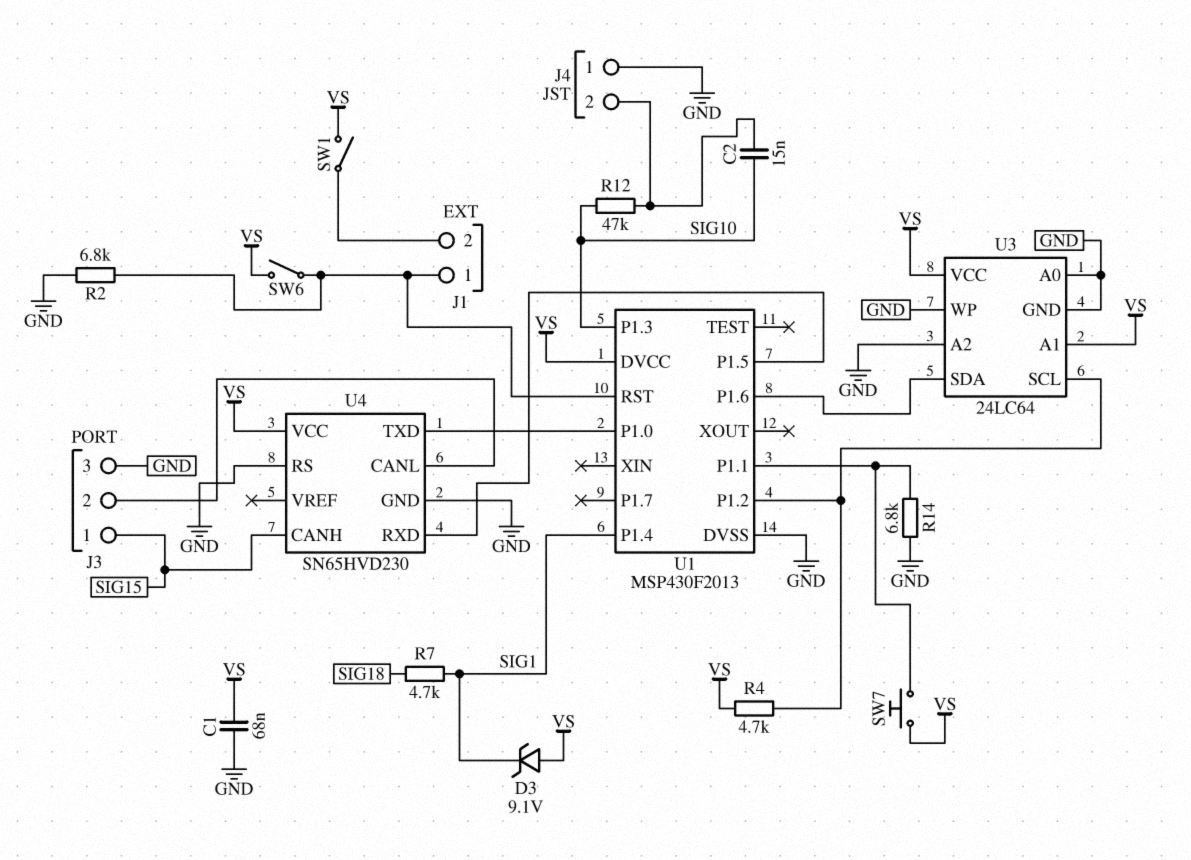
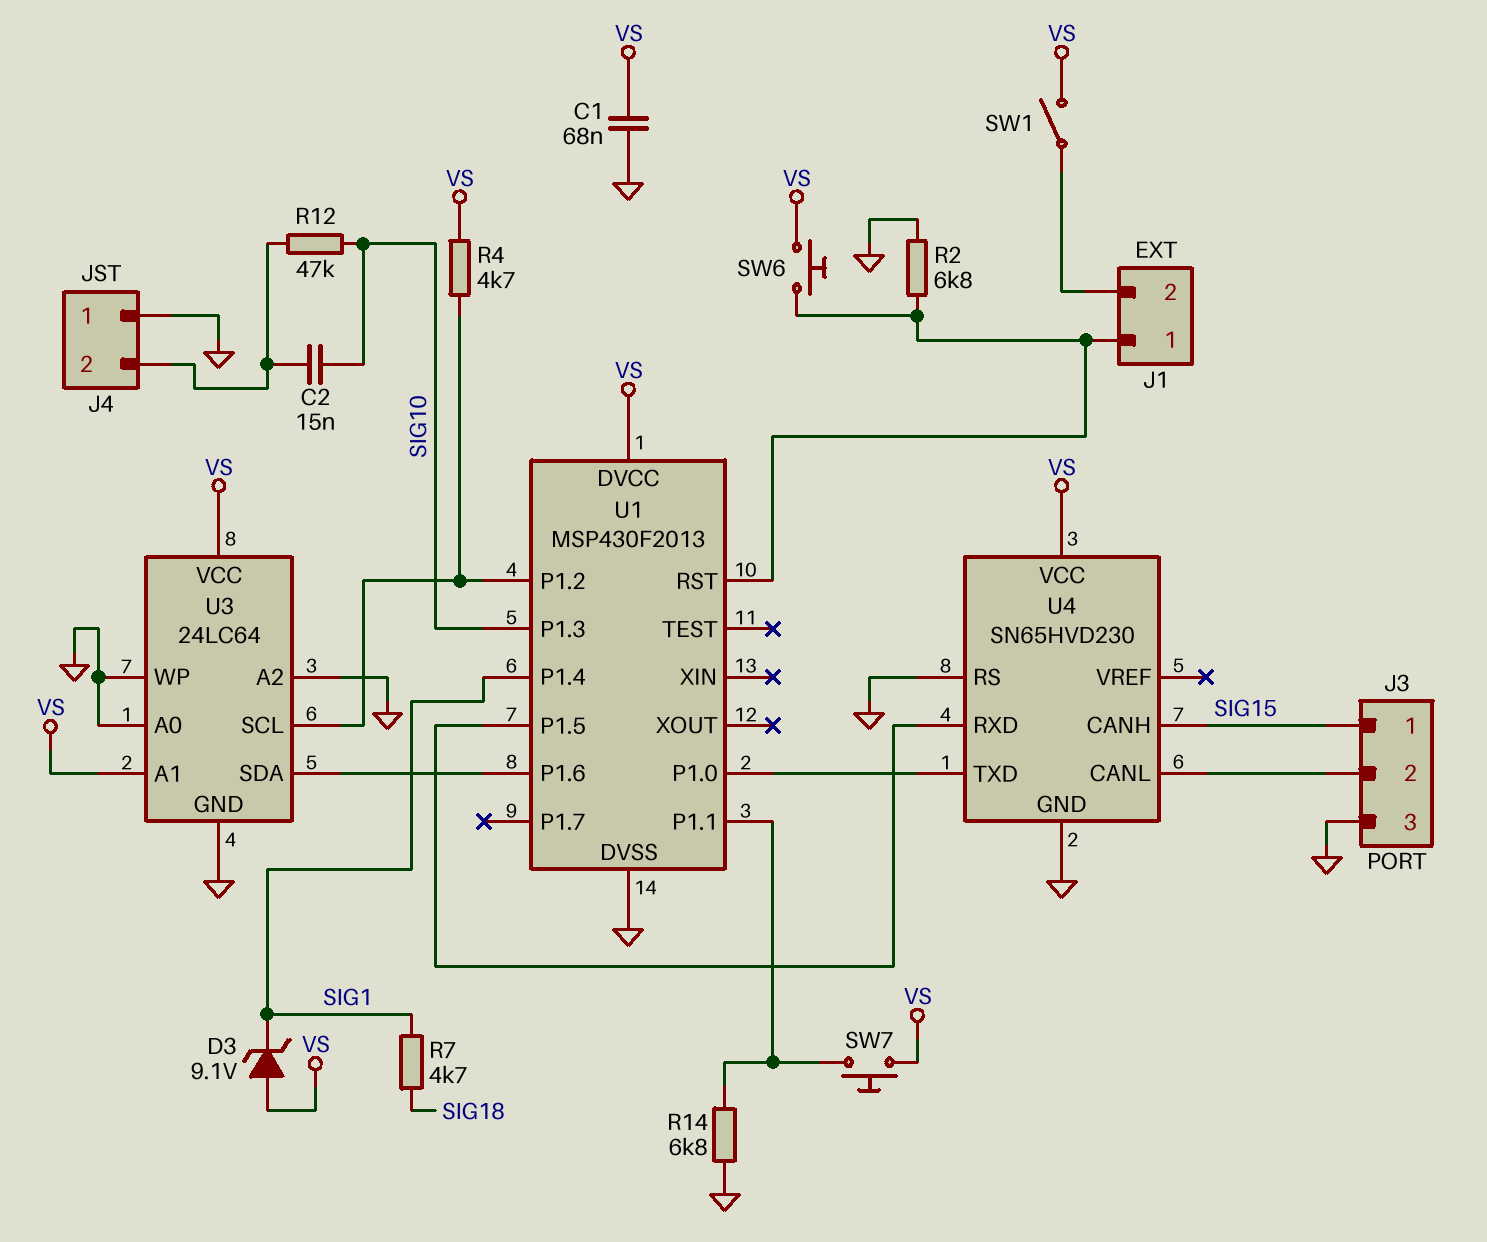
SW6: switch (J1/1, VS) -> button (J1/1, VS)

